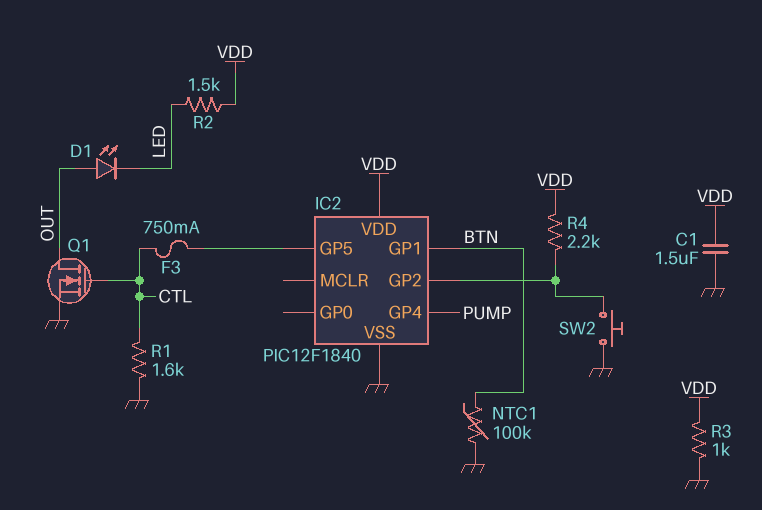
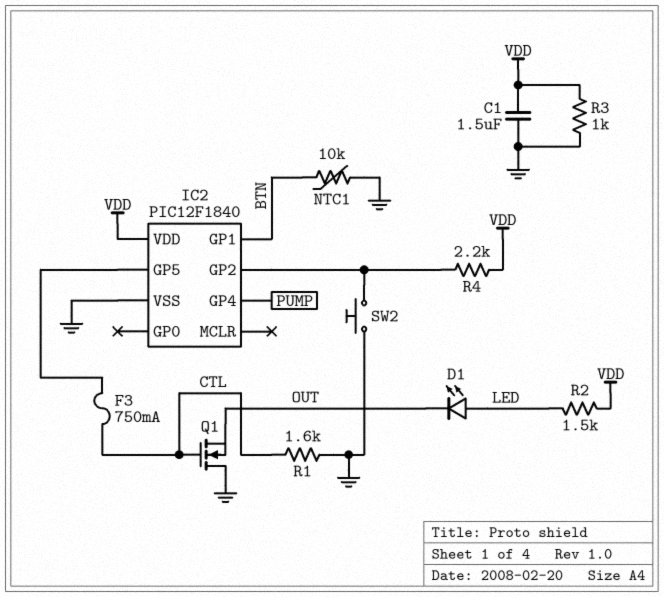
D1: LED (A OUT, K LED) -> LED (A LED, K OUT)
NTC1: 100k (BTN, GND) -> 10k (BTN, GND)
Q1: NMOS (G CTL, D OUT, S GND) -> NMOS (G CTL, D GND, S OUT)

